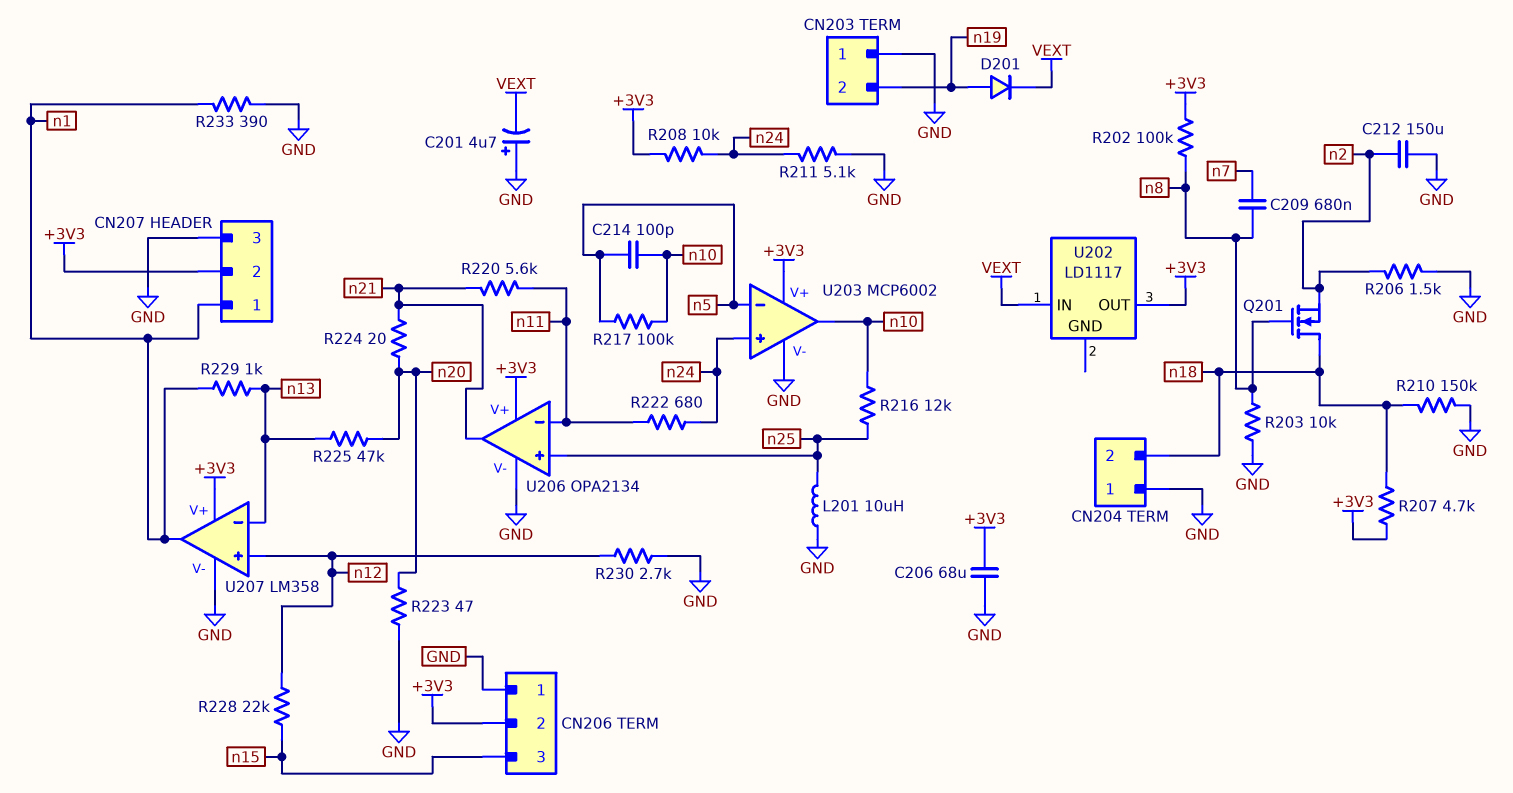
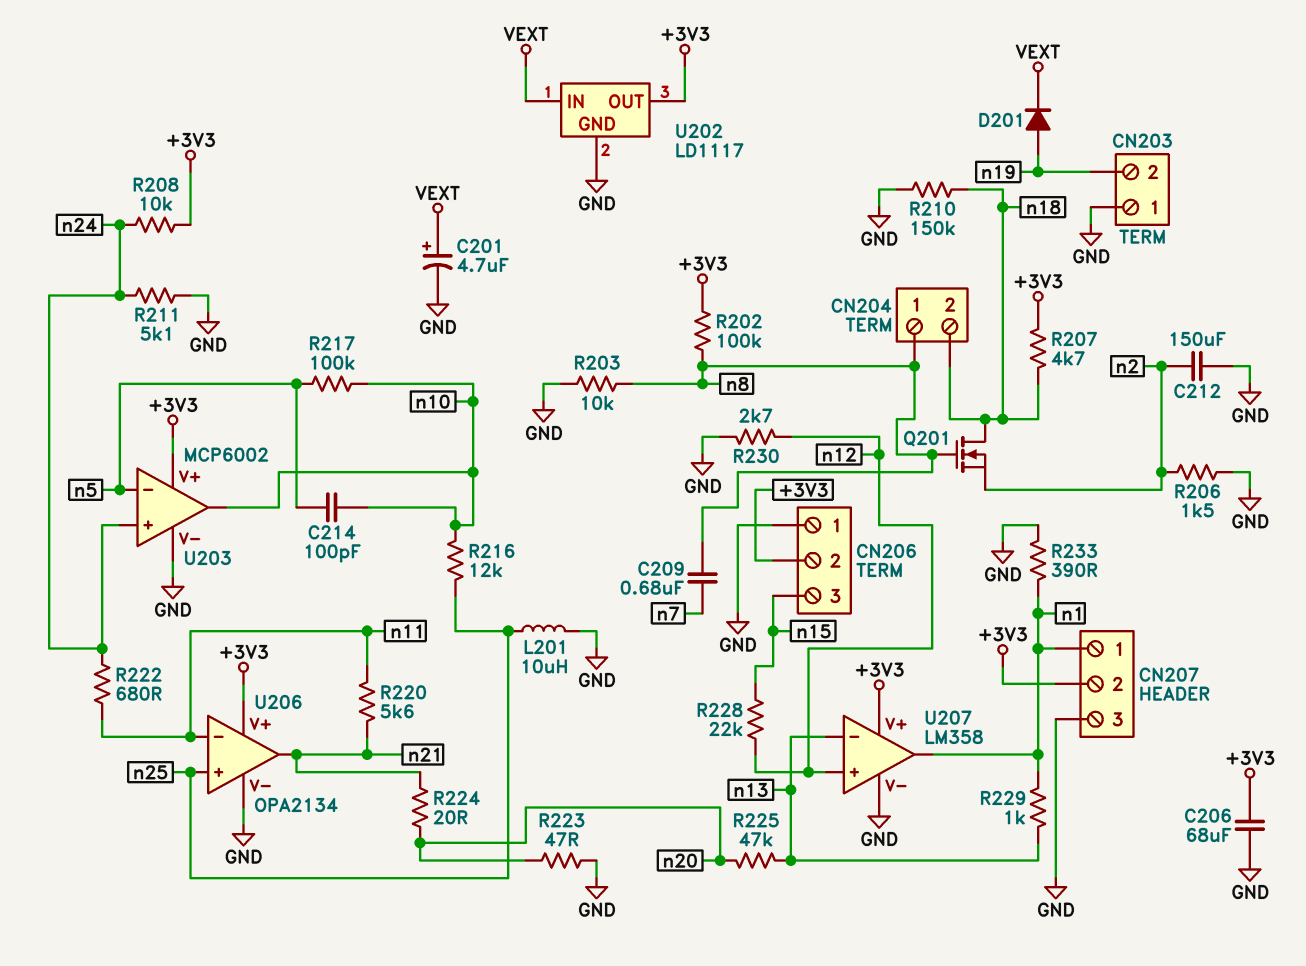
C201: 4.7uF (plus GND, minus VEXT) -> 4.7uF (plus VEXT, minus GND)
CN204 pin 1: GND -> n8
U202 pin GND: none -> GND

